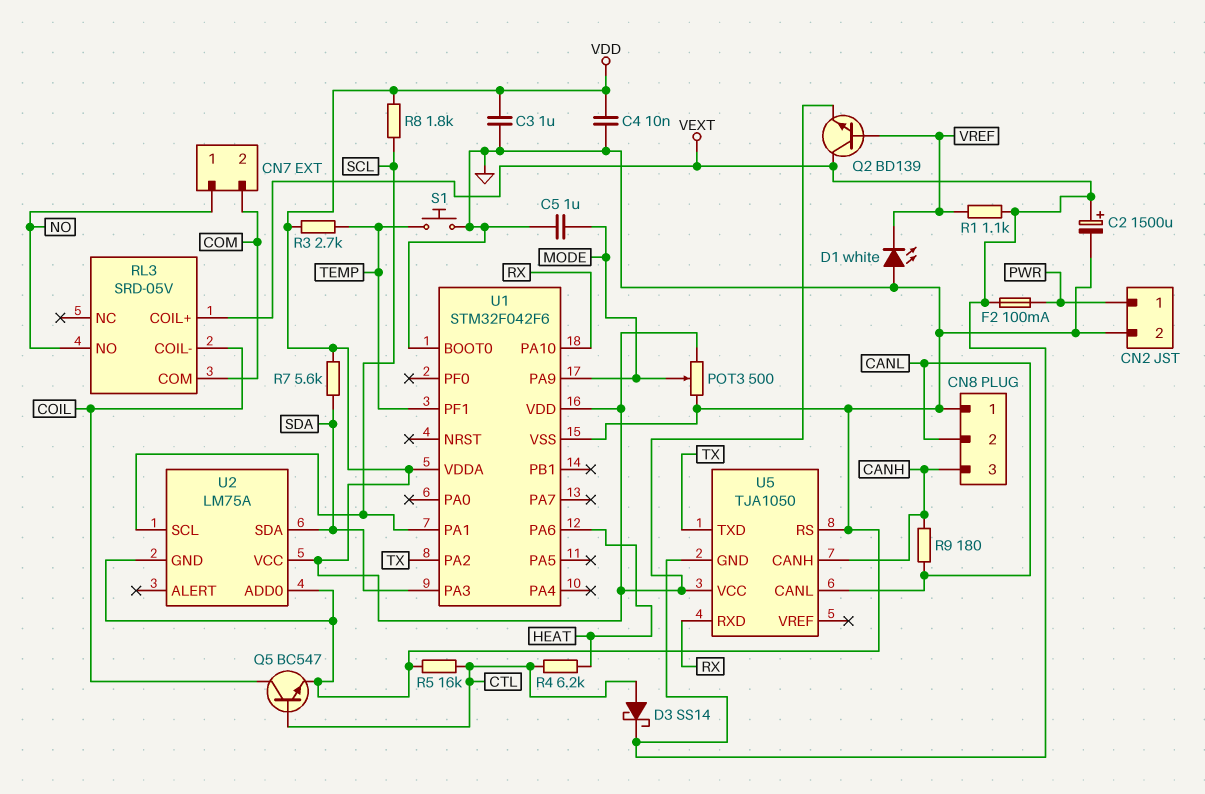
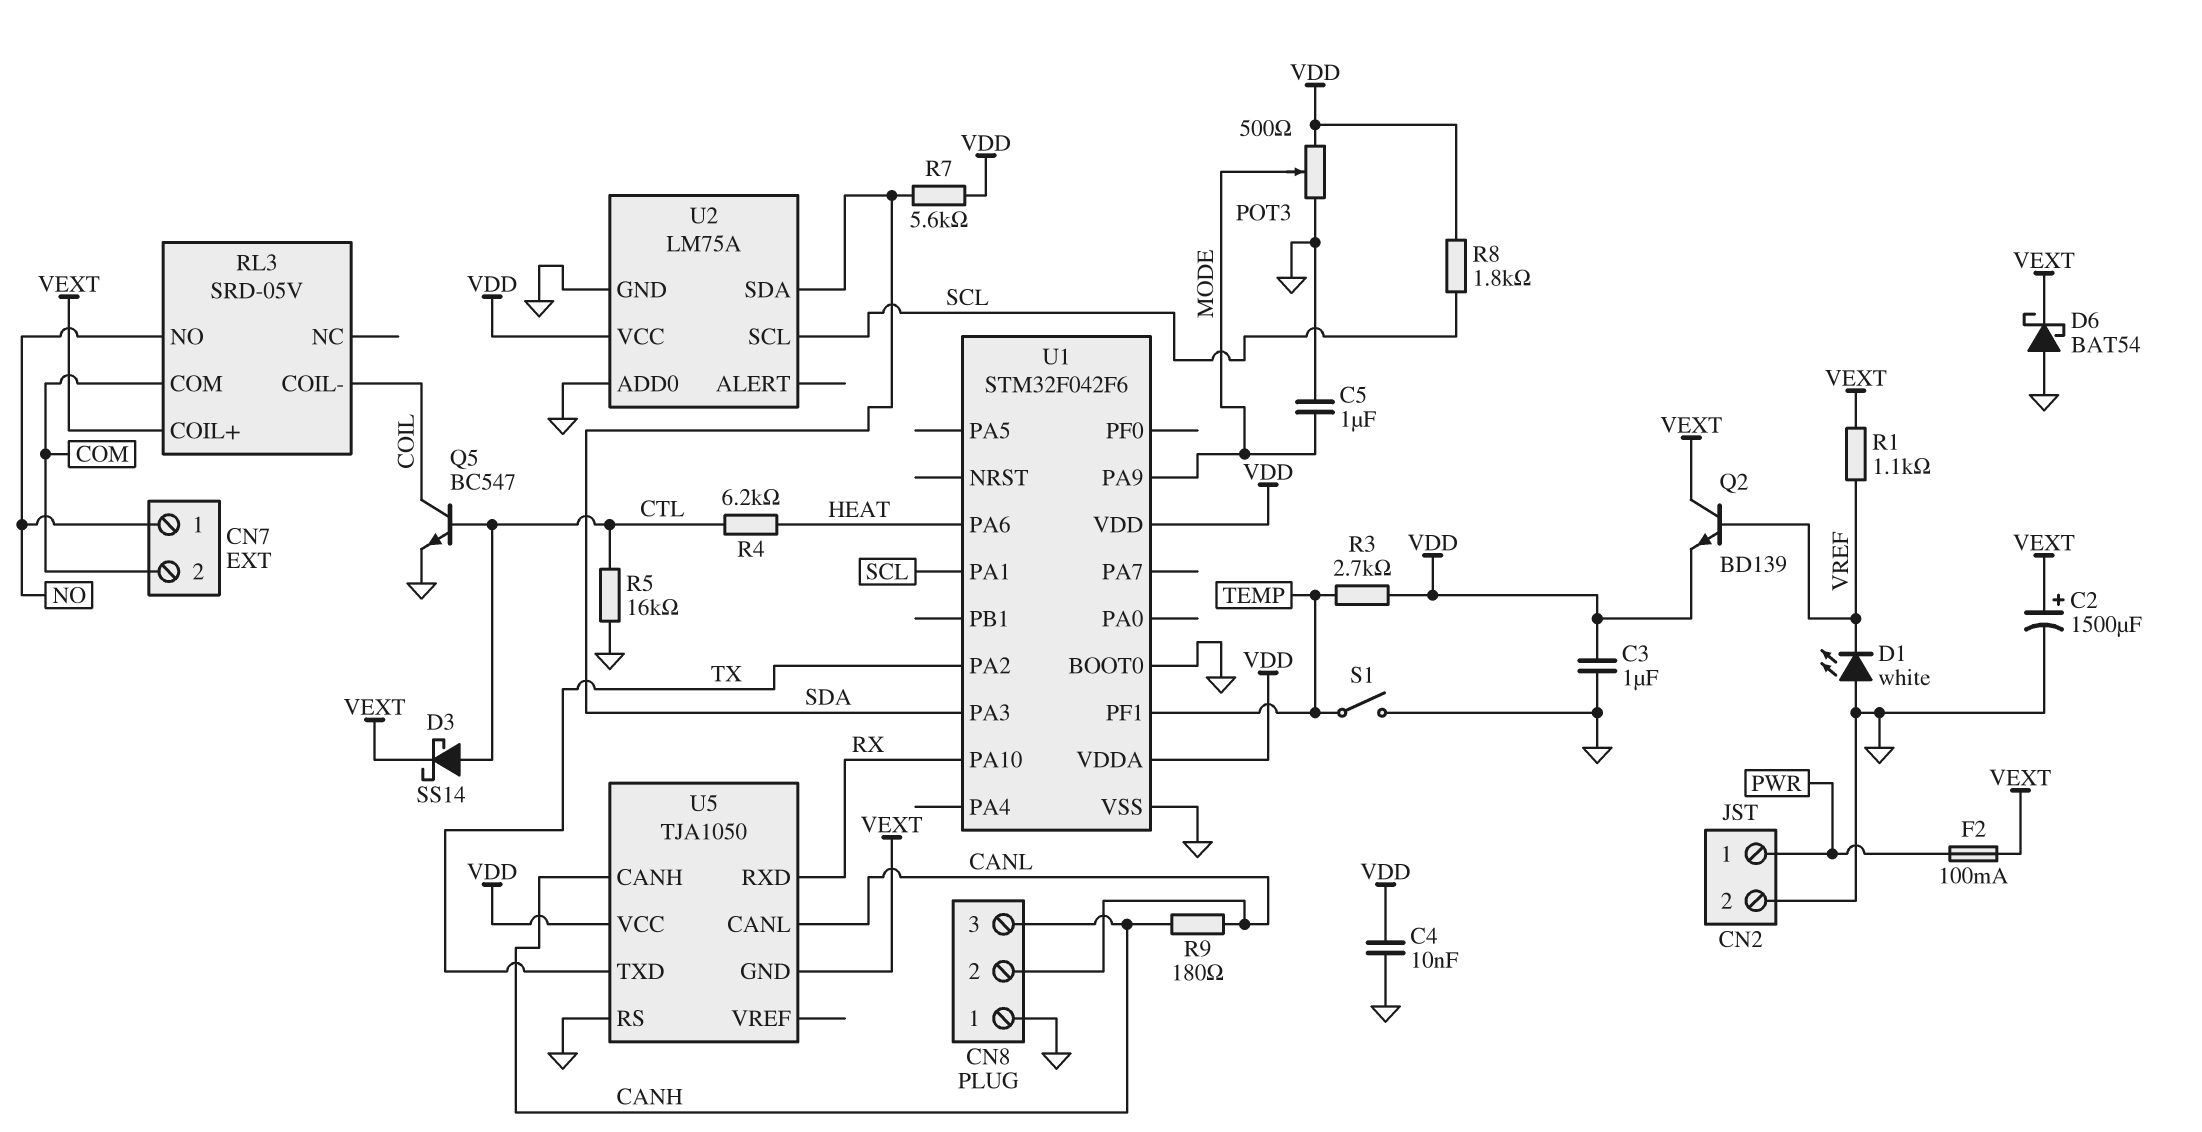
D6: none -> schottky BAT54 (A GND, K VEXT)
S1: button (GND, TEMP) -> switch (GND, TEMP)

